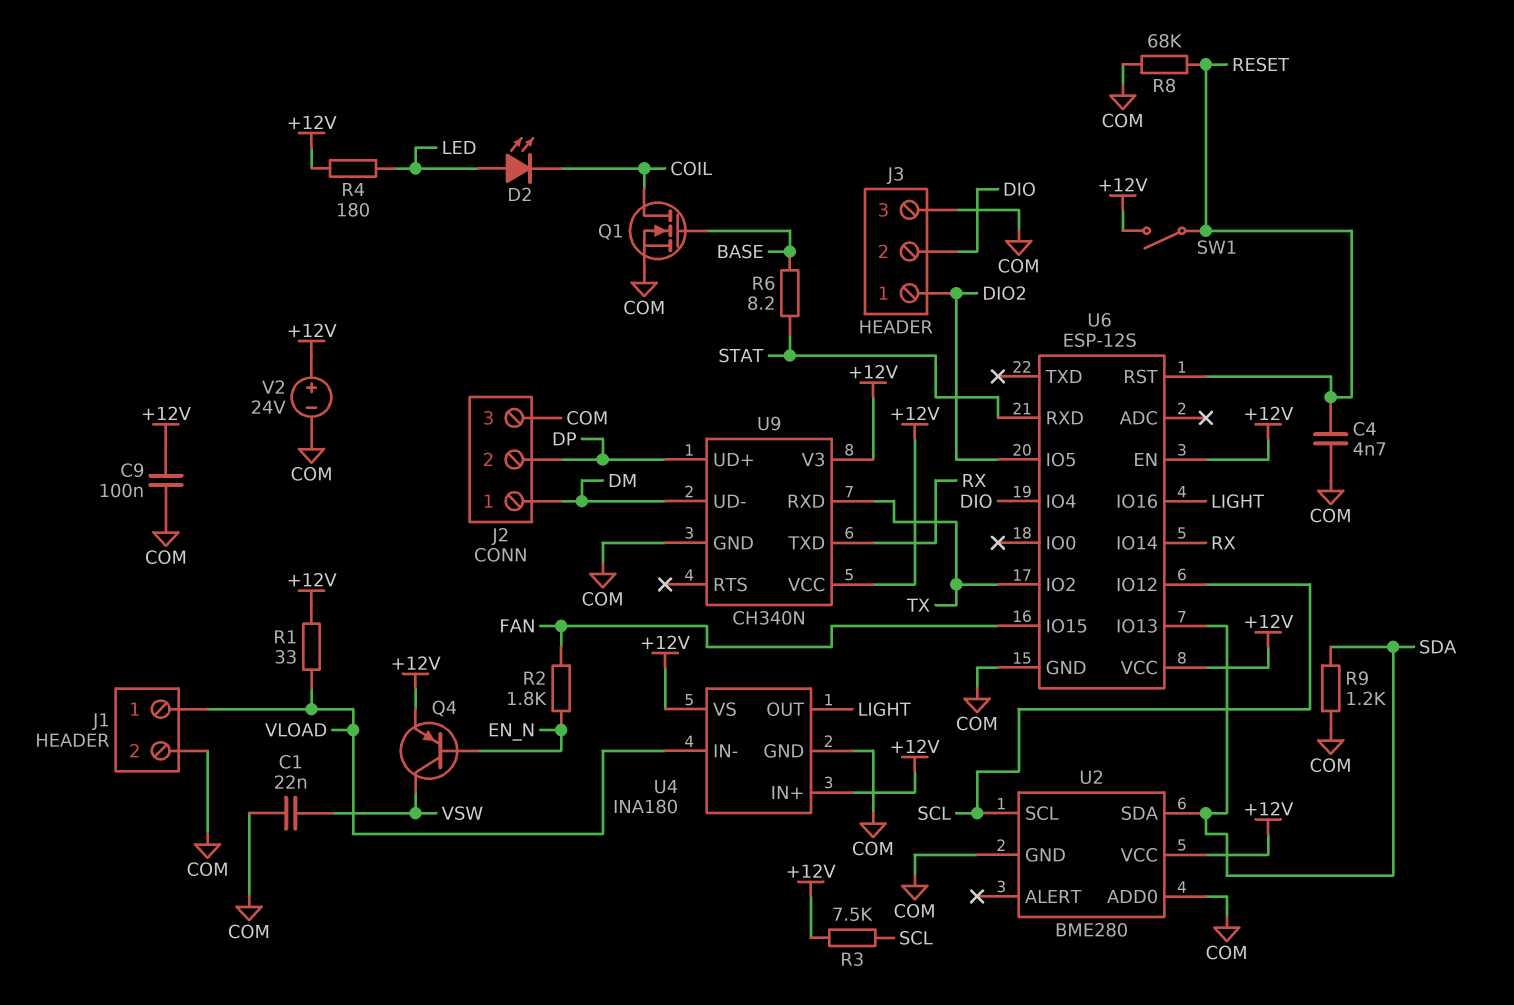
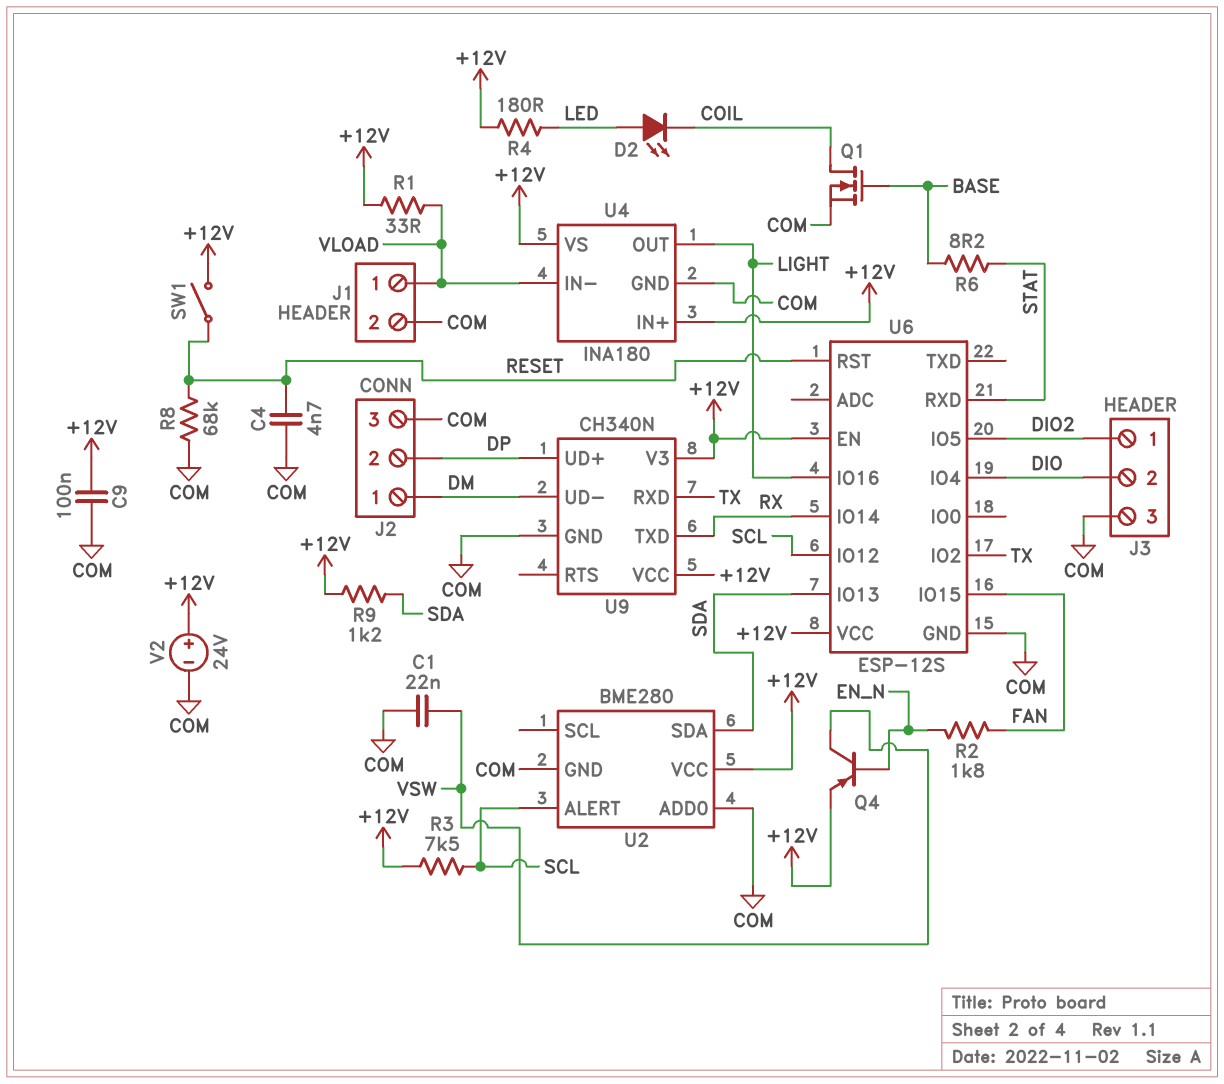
R9: 1.2k (COM, SDA) -> 1.2k (+12V, SDA)
U2 pin ALERT: none -> SCL
U2 pin SCL: SCL -> none

